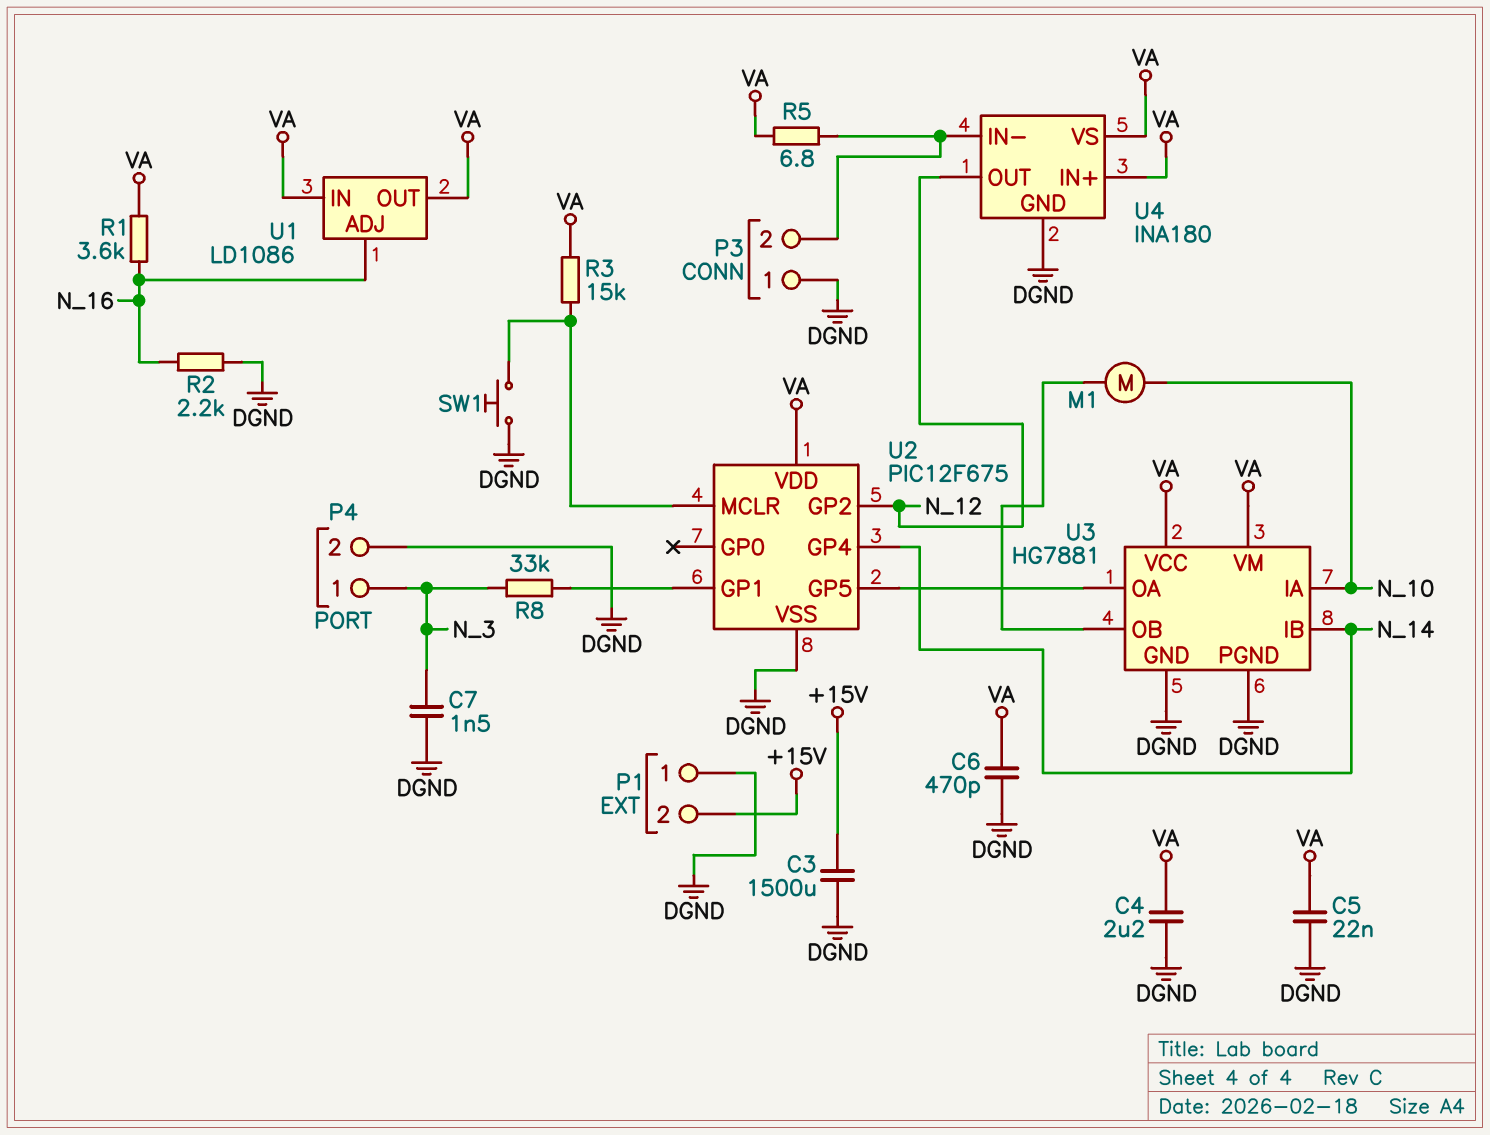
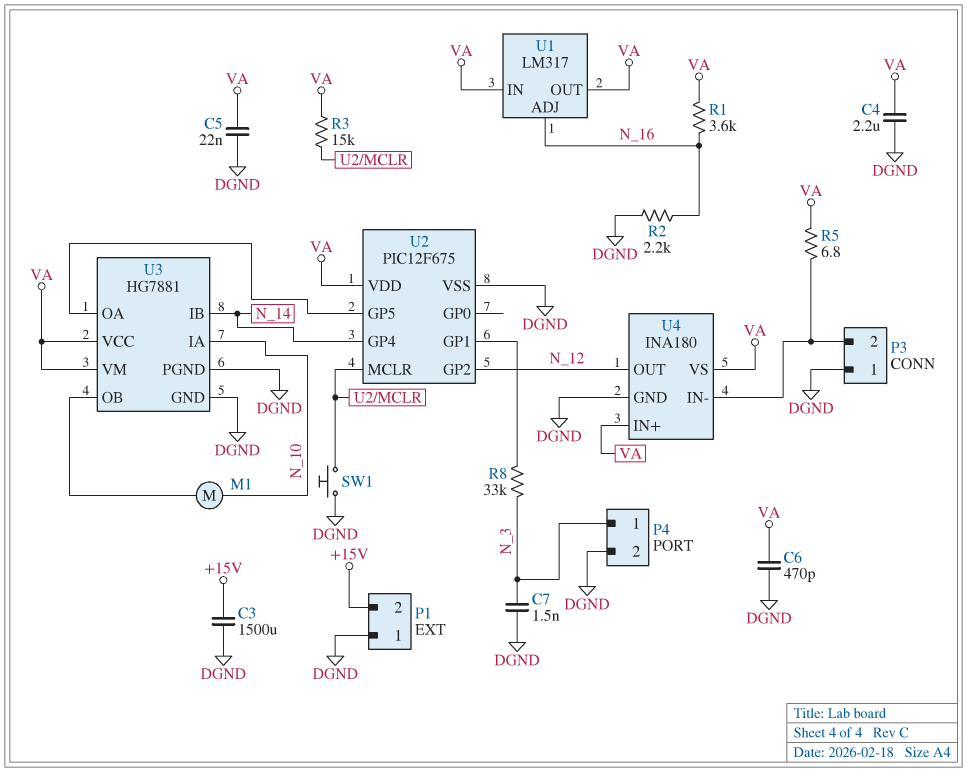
U1: LD1086 -> LM317

